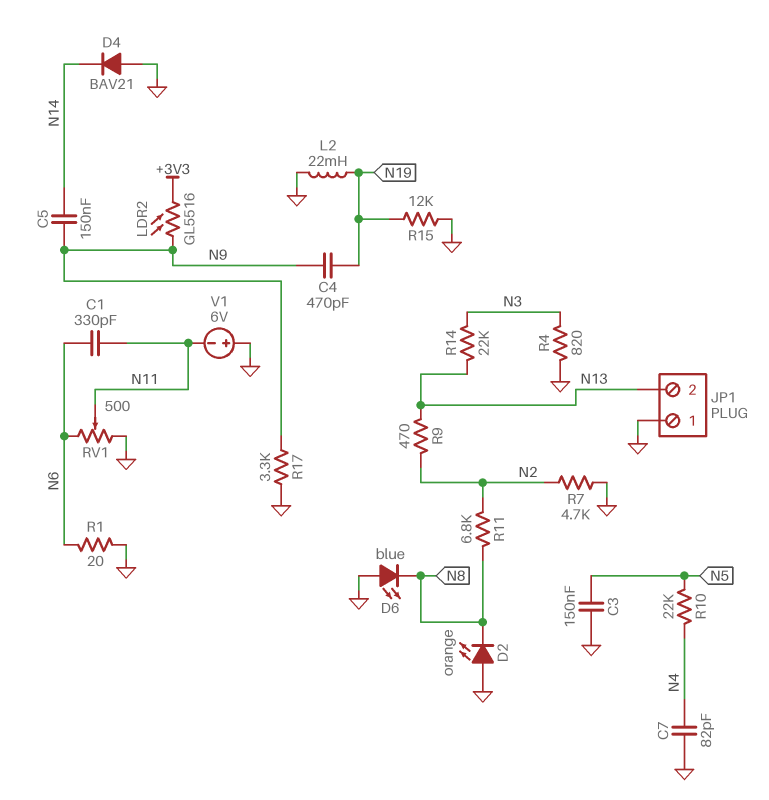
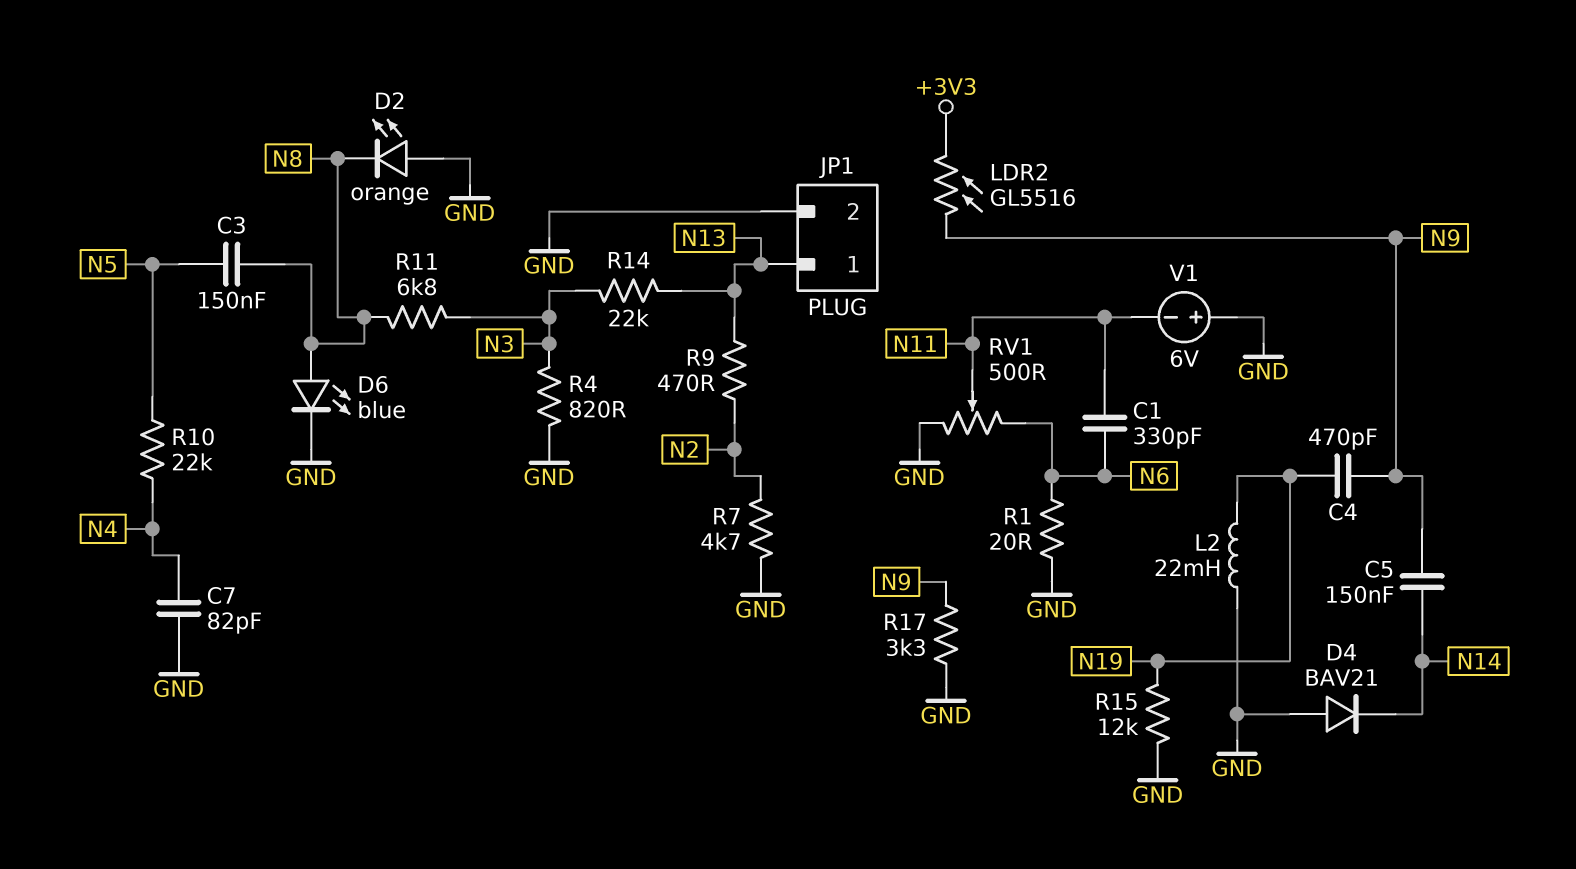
C3: 150nF (GND, N5) -> 150nF (N5, N8)
D6: LED blue (A GND, K N8) -> LED blue (A N8, K GND)
JP1 pin 1: GND -> N13
JP1 pin 2: N13 -> GND
R11: 6.8k (N2, N8) -> 6.8k (N3, N8)

